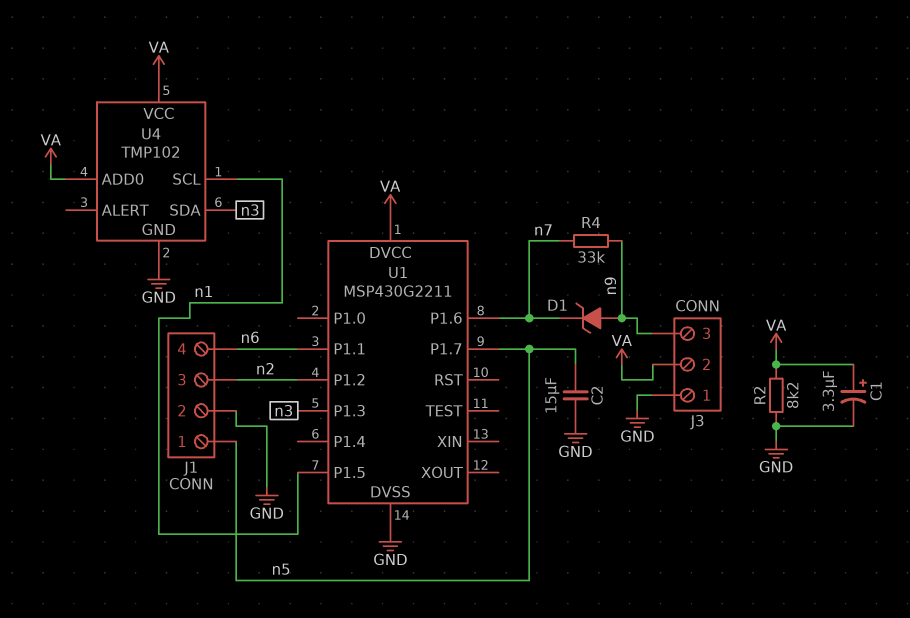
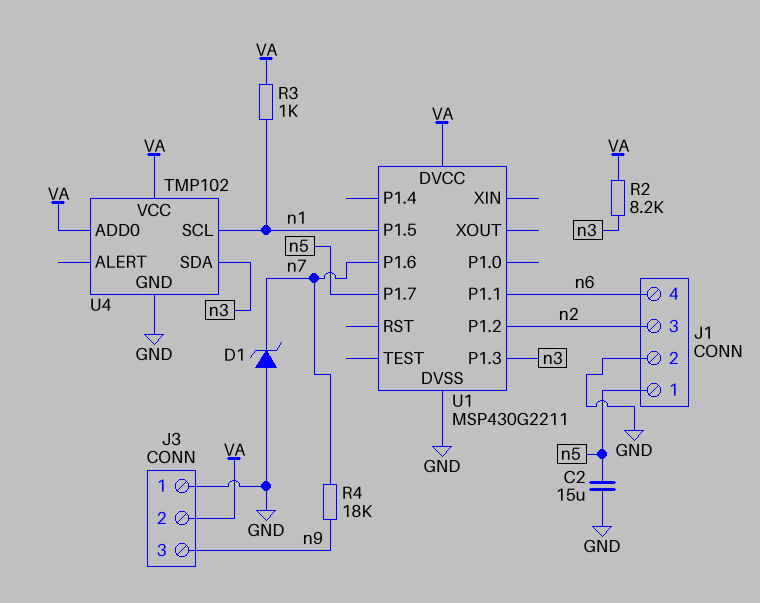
C1: 3.3uF (plus VA, minus GND) -> none
D1: zener (A n9, K n7) -> zener (A GND, K n7)
R2: 8.2k (GND, VA) -> 8.2k (VA, n3)
R3: none -> 1k (VA, n1)
R4: 33k (n7, n9) -> 18k (n7, n9)

